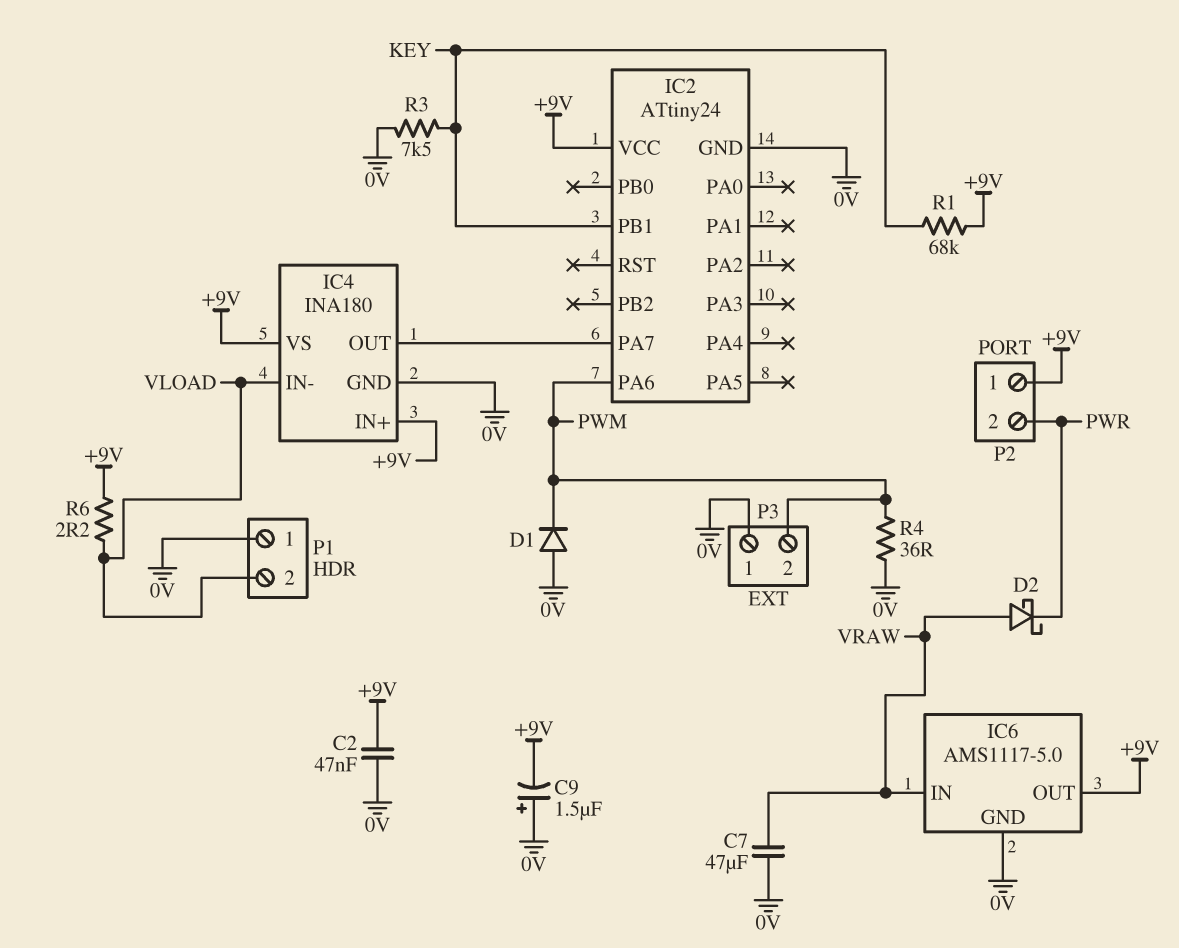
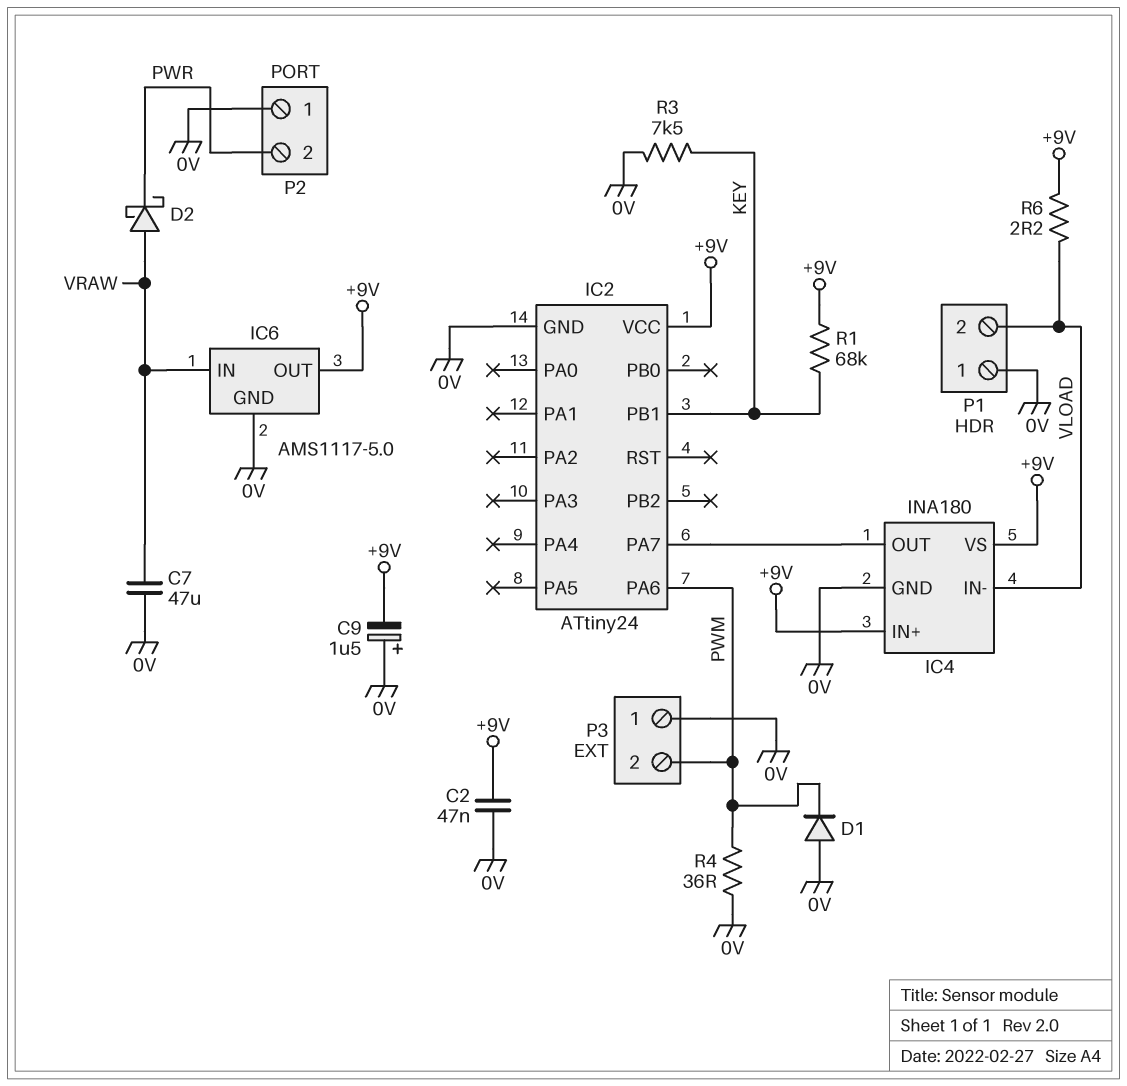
P2 pin 1: +9V -> 0V

